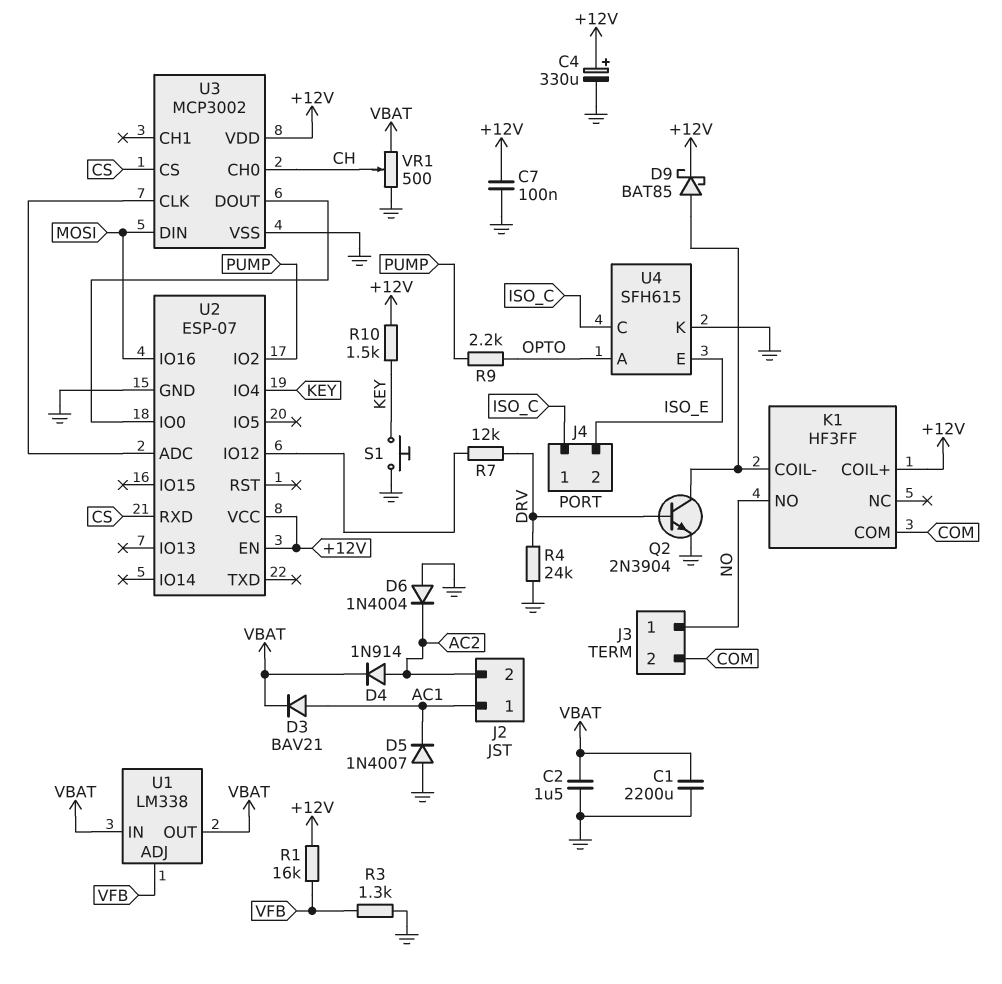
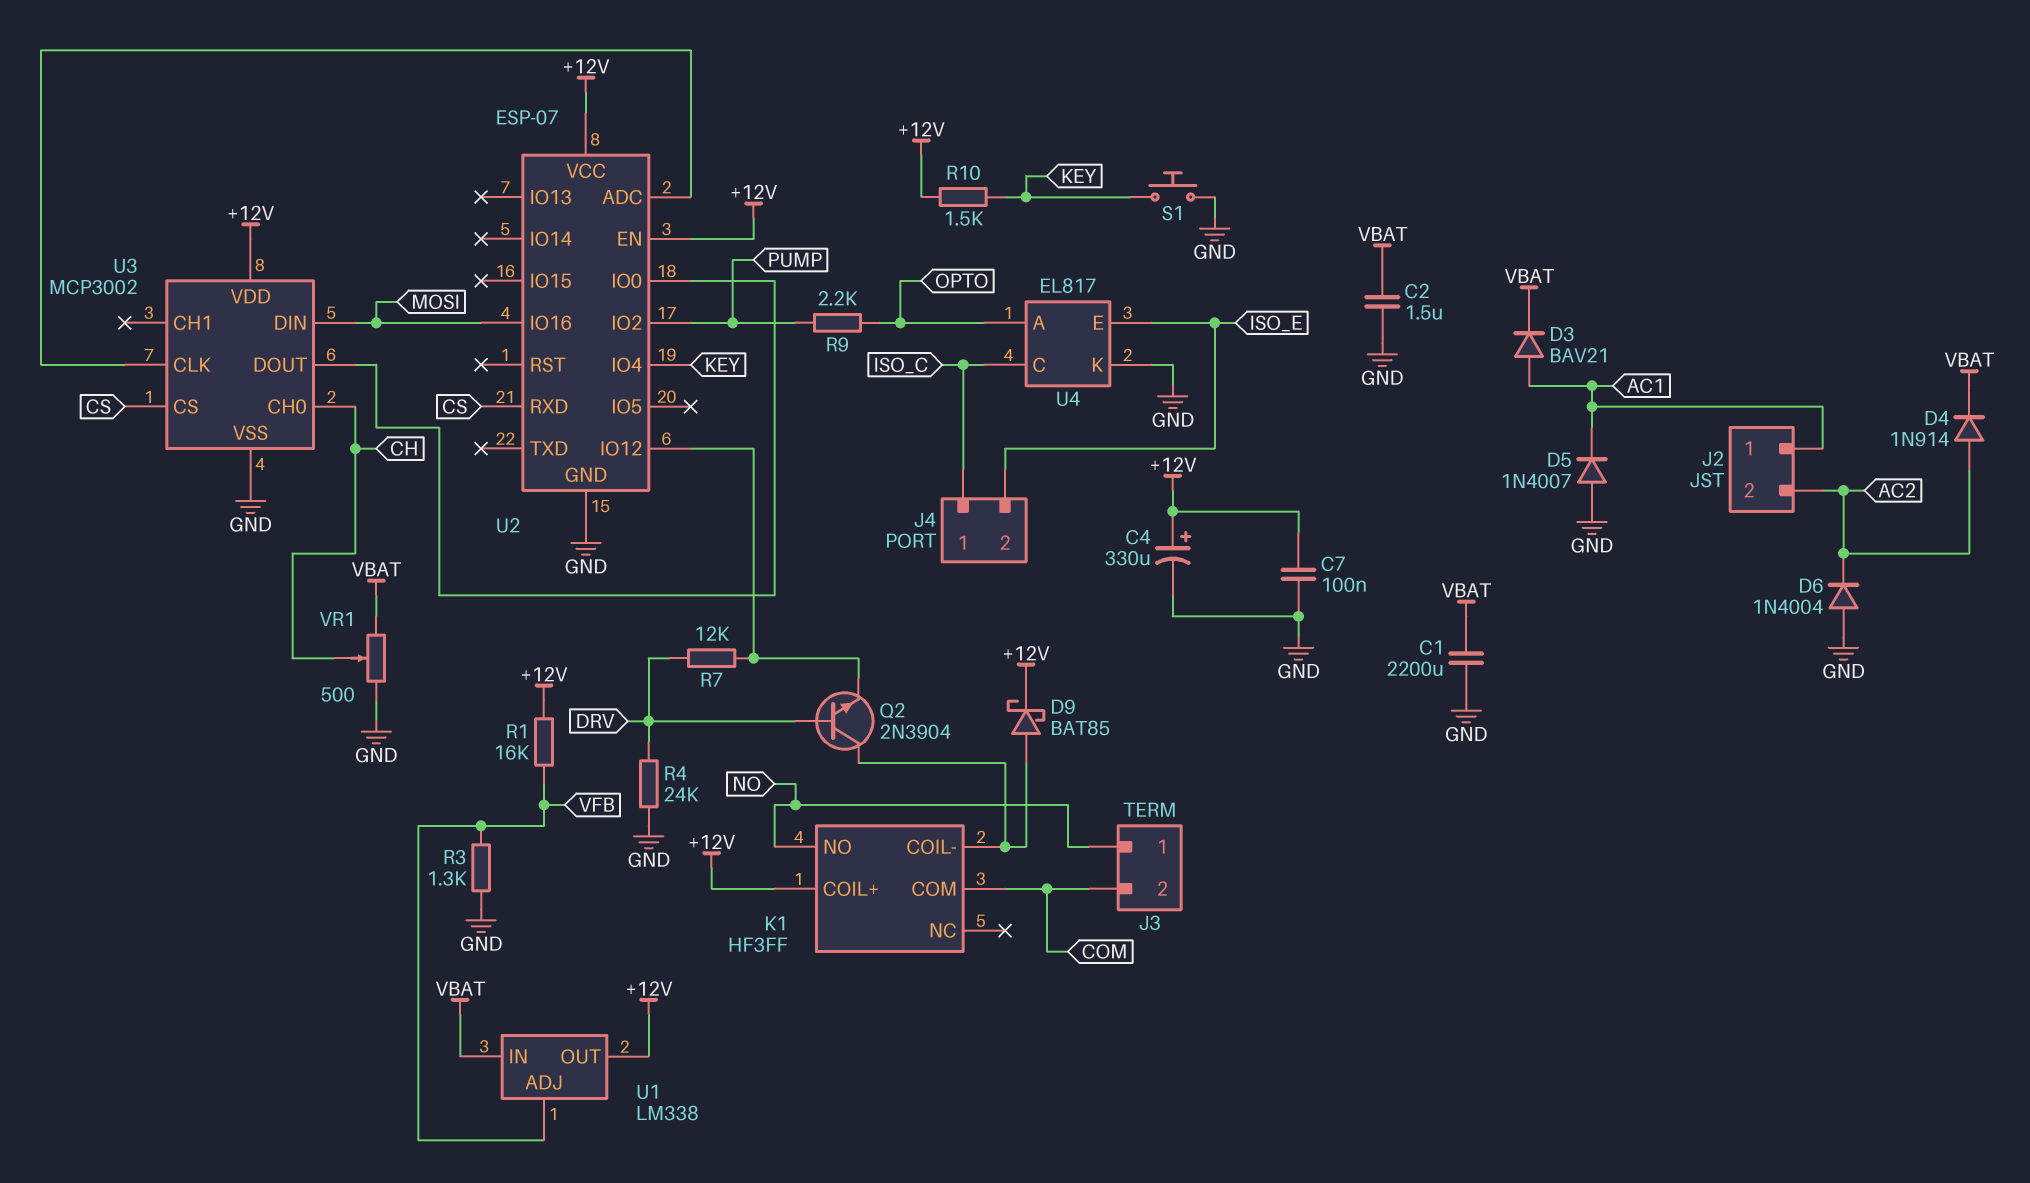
Q2: NPN 2N3904 (B DRV, C K1/COIL-, E GND) -> NPN 2N3904 (B DRV, C K1/COIL-, E U2/IO12)
U1 pin OUT: VBAT -> +12V
U4: SFH615 -> EL817

